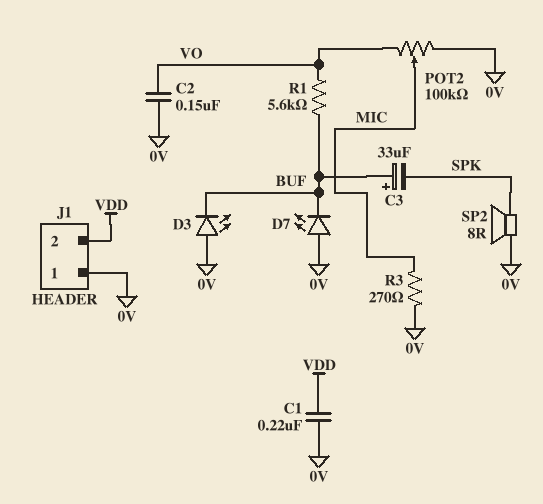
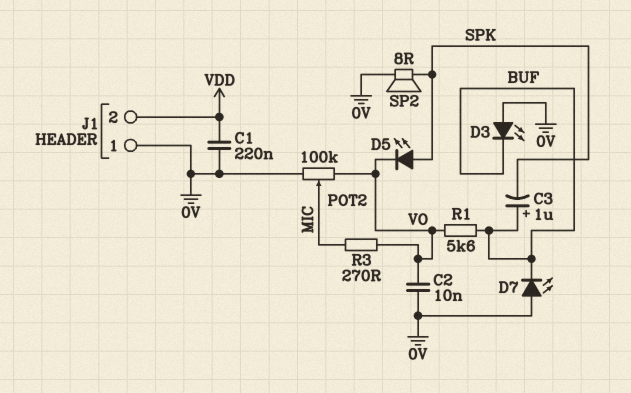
C2: 150nF (0V, VO) -> 10nF (0V, VO)
C3: 33uF (plus BUF, minus SPK) -> 1uF (plus BUF, minus SPK)
D5: none -> LED (A SPK, K VO)
R3: 270 (0V, MIC) -> 270 (MIC, VO)

